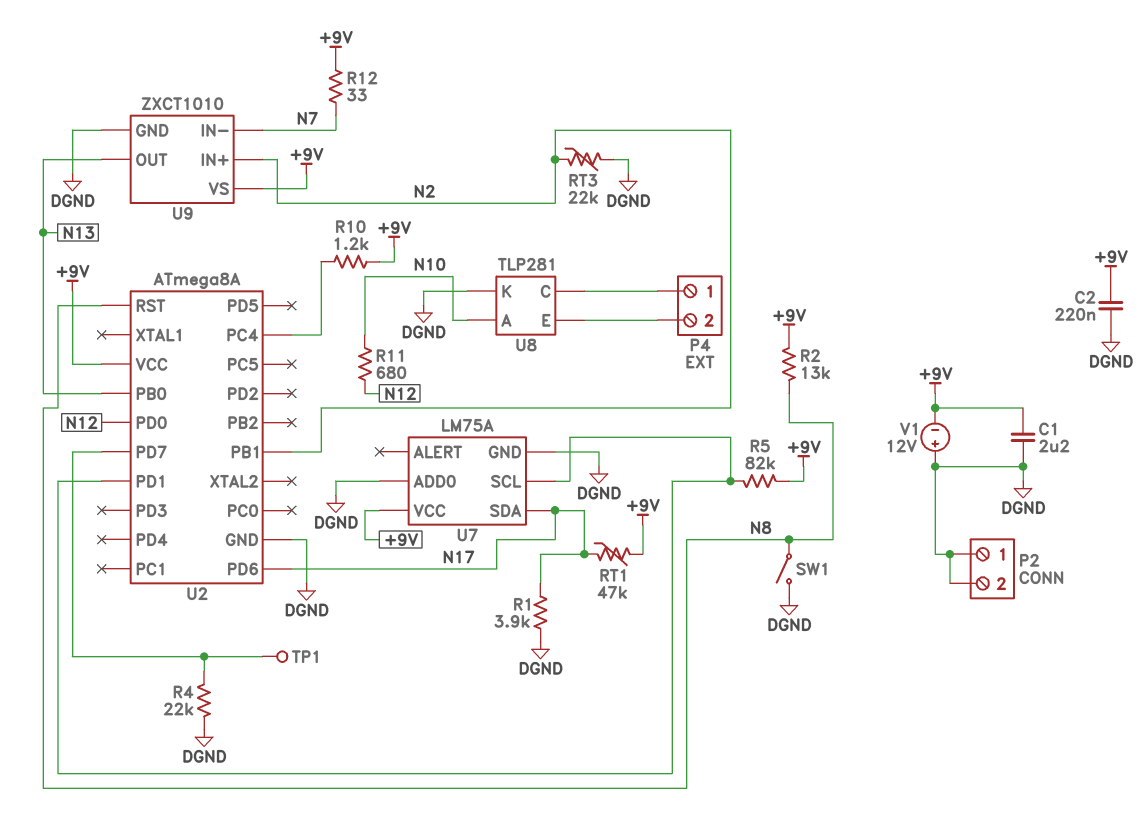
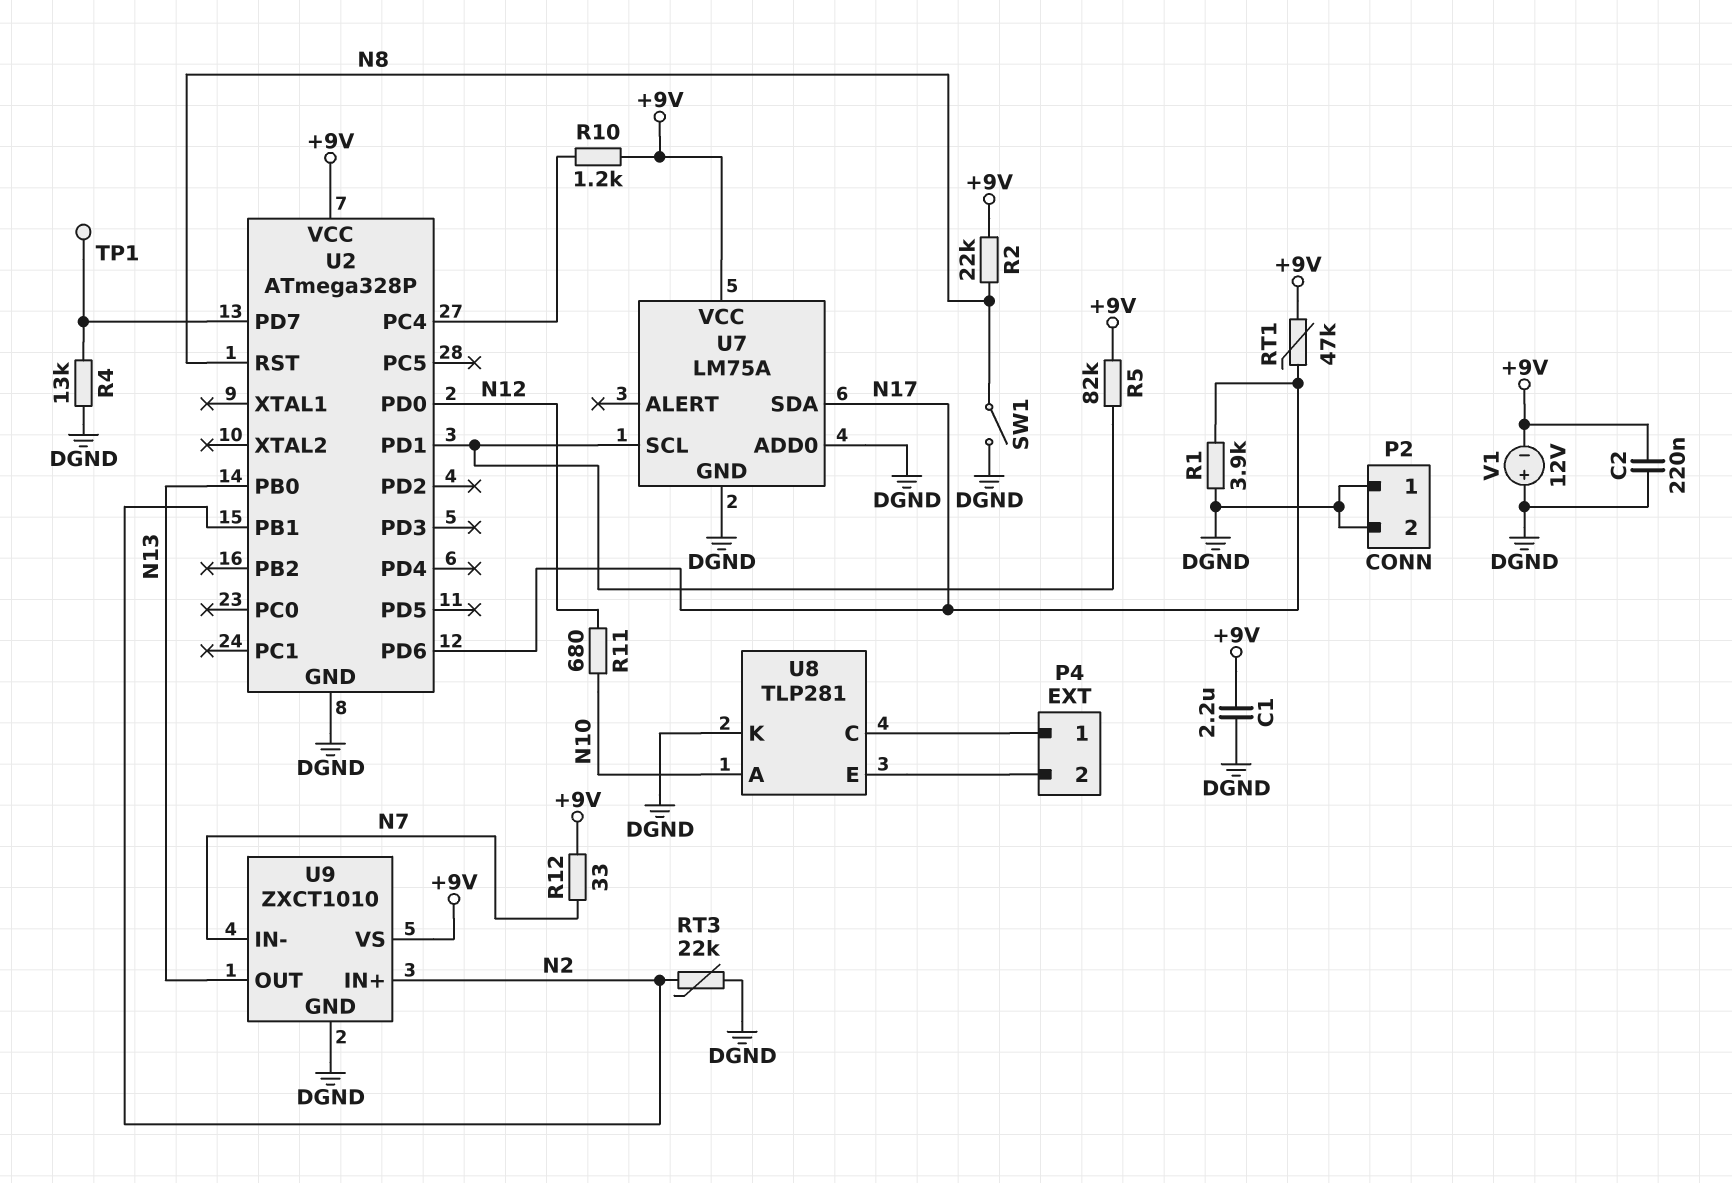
R2: 13k (+9V, N8) -> 22k (+9V, N8)
R4: 22k (DGND, U2/PD7) -> 13k (DGND, U2/PD7)
U2: ATmega8A -> ATmega328P

